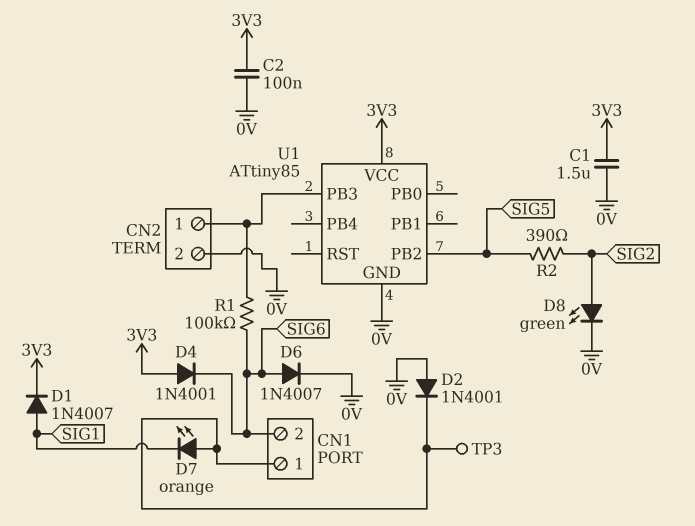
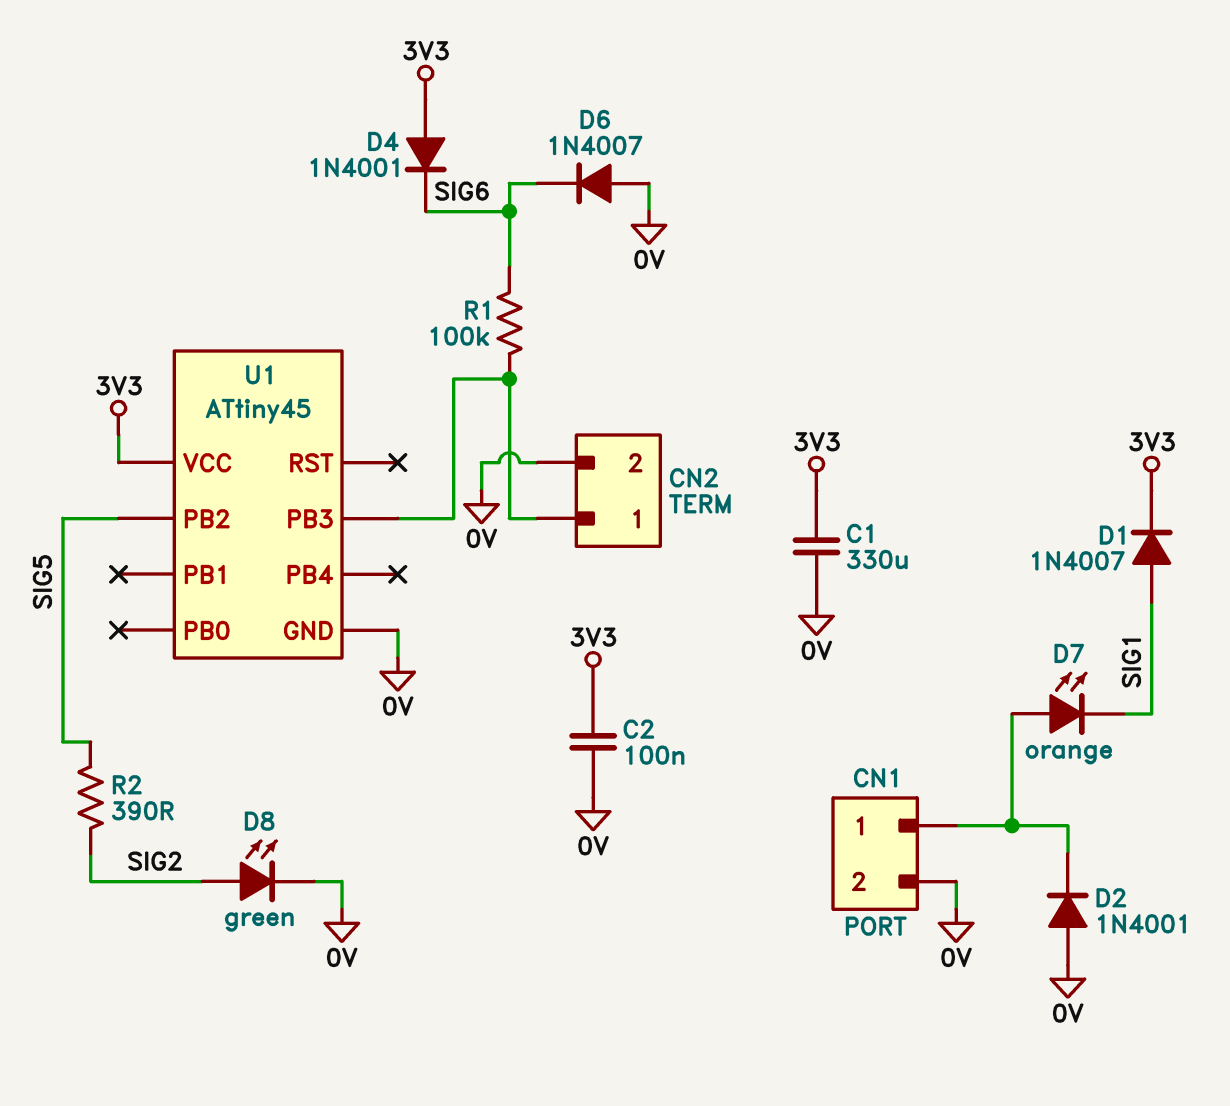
C1: 1.5uF (0V, 3V3) -> 330uF (0V, 3V3)
CN1 pin 2: SIG6 -> 0V
D6: diode 1N4007 (A SIG6, K 0V) -> diode 1N4007 (A 0V, K SIG6)
TP3: test point (CN1/1) -> none
U1: ATtiny85 -> ATtiny45

